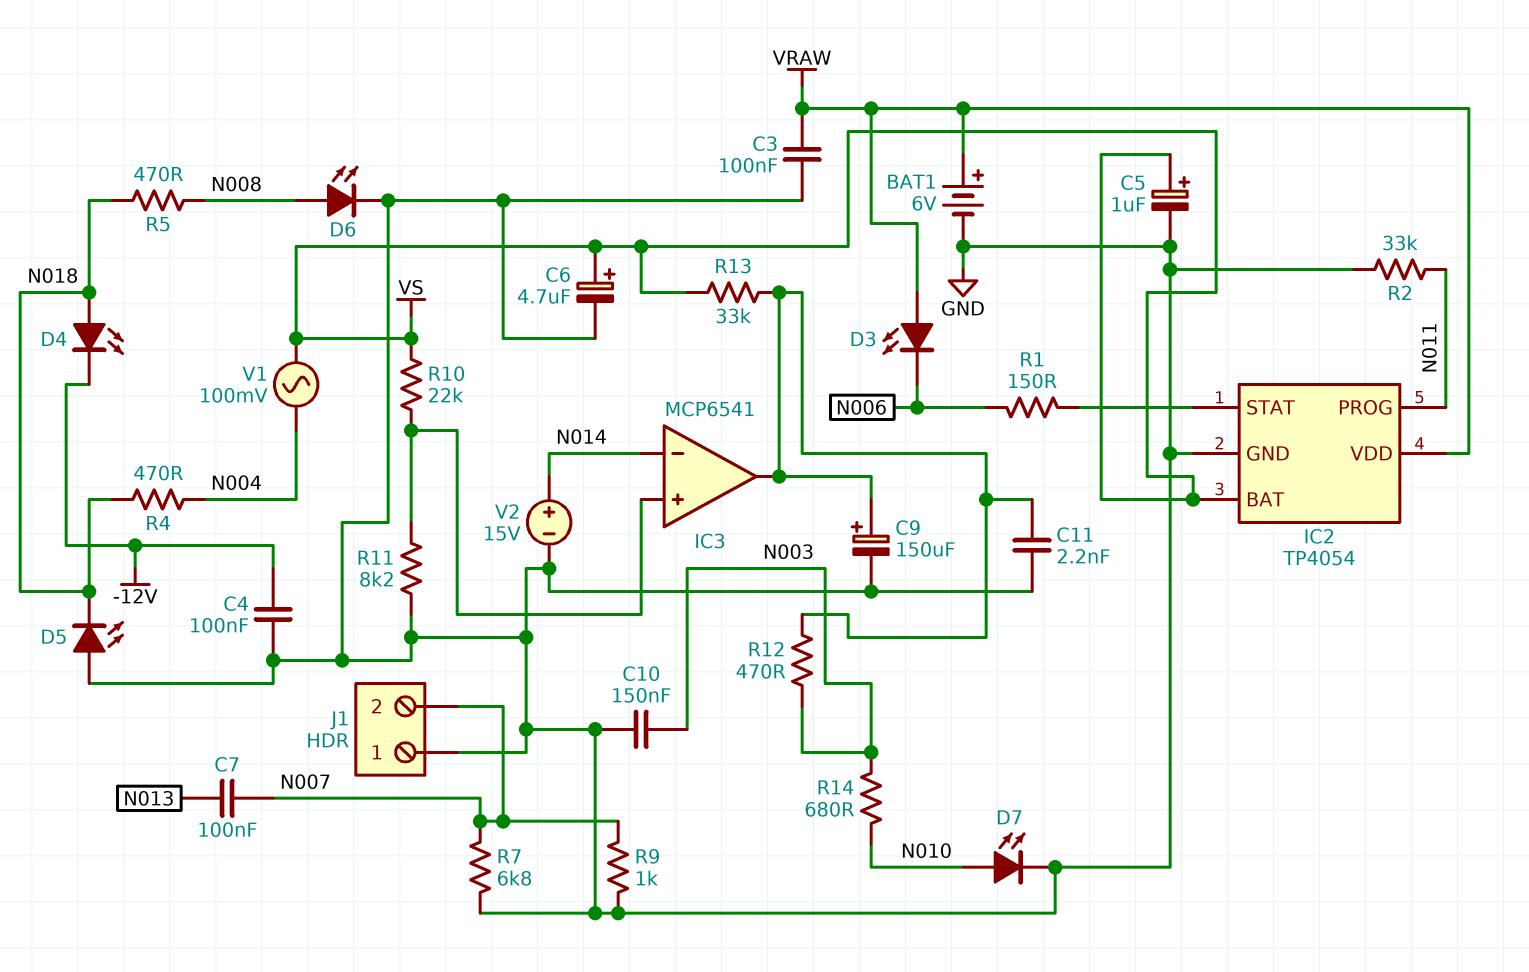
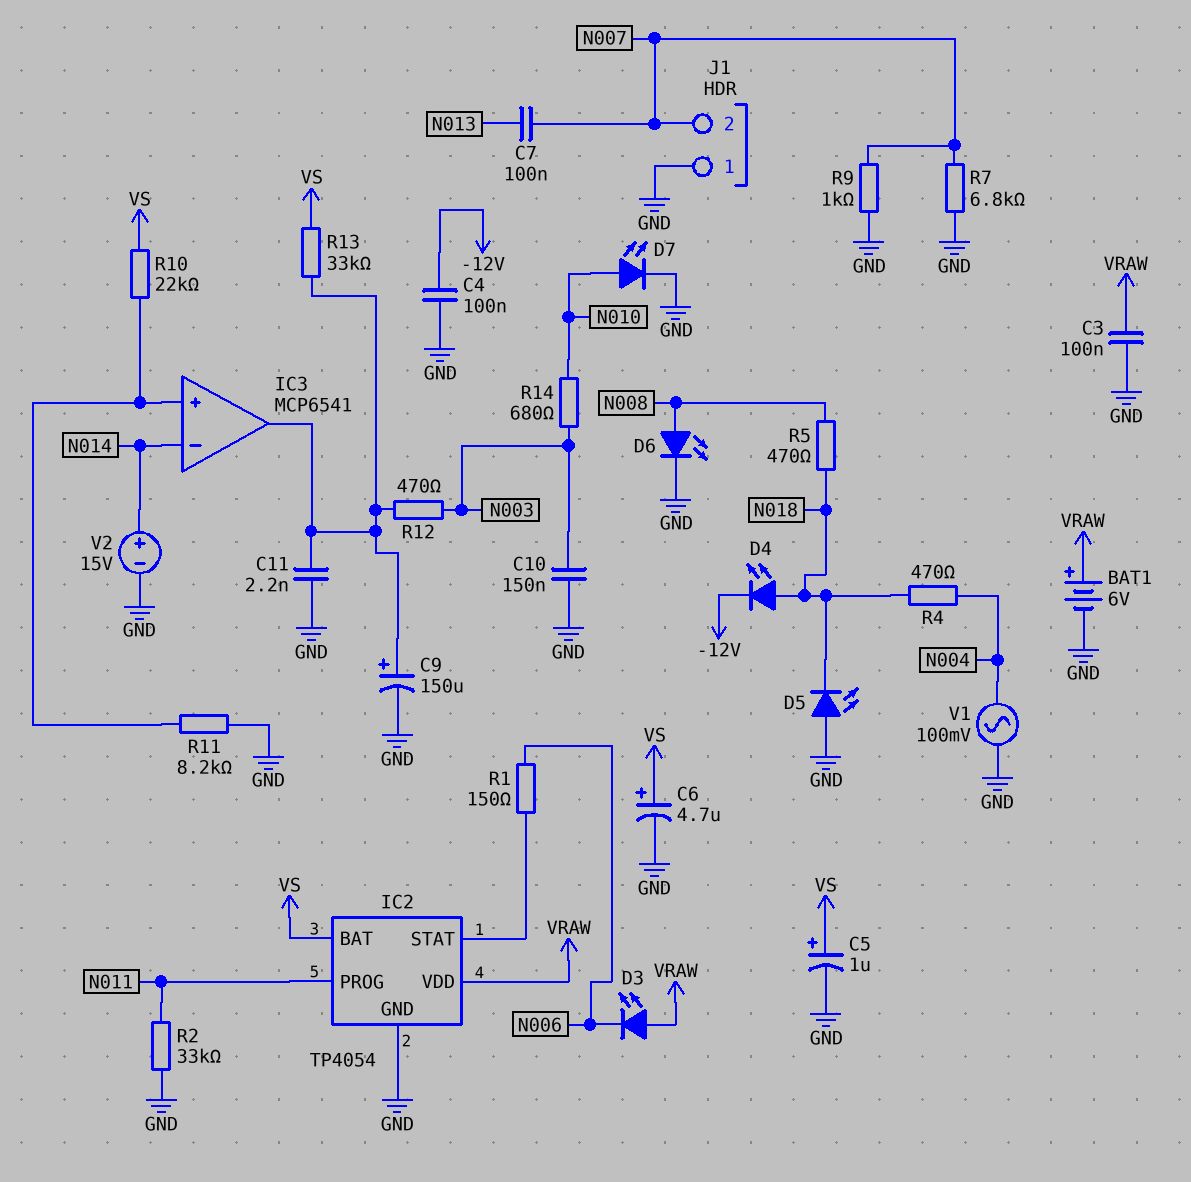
V1: AC 100mV (N004, VS) -> AC 100mV (GND, N004)

